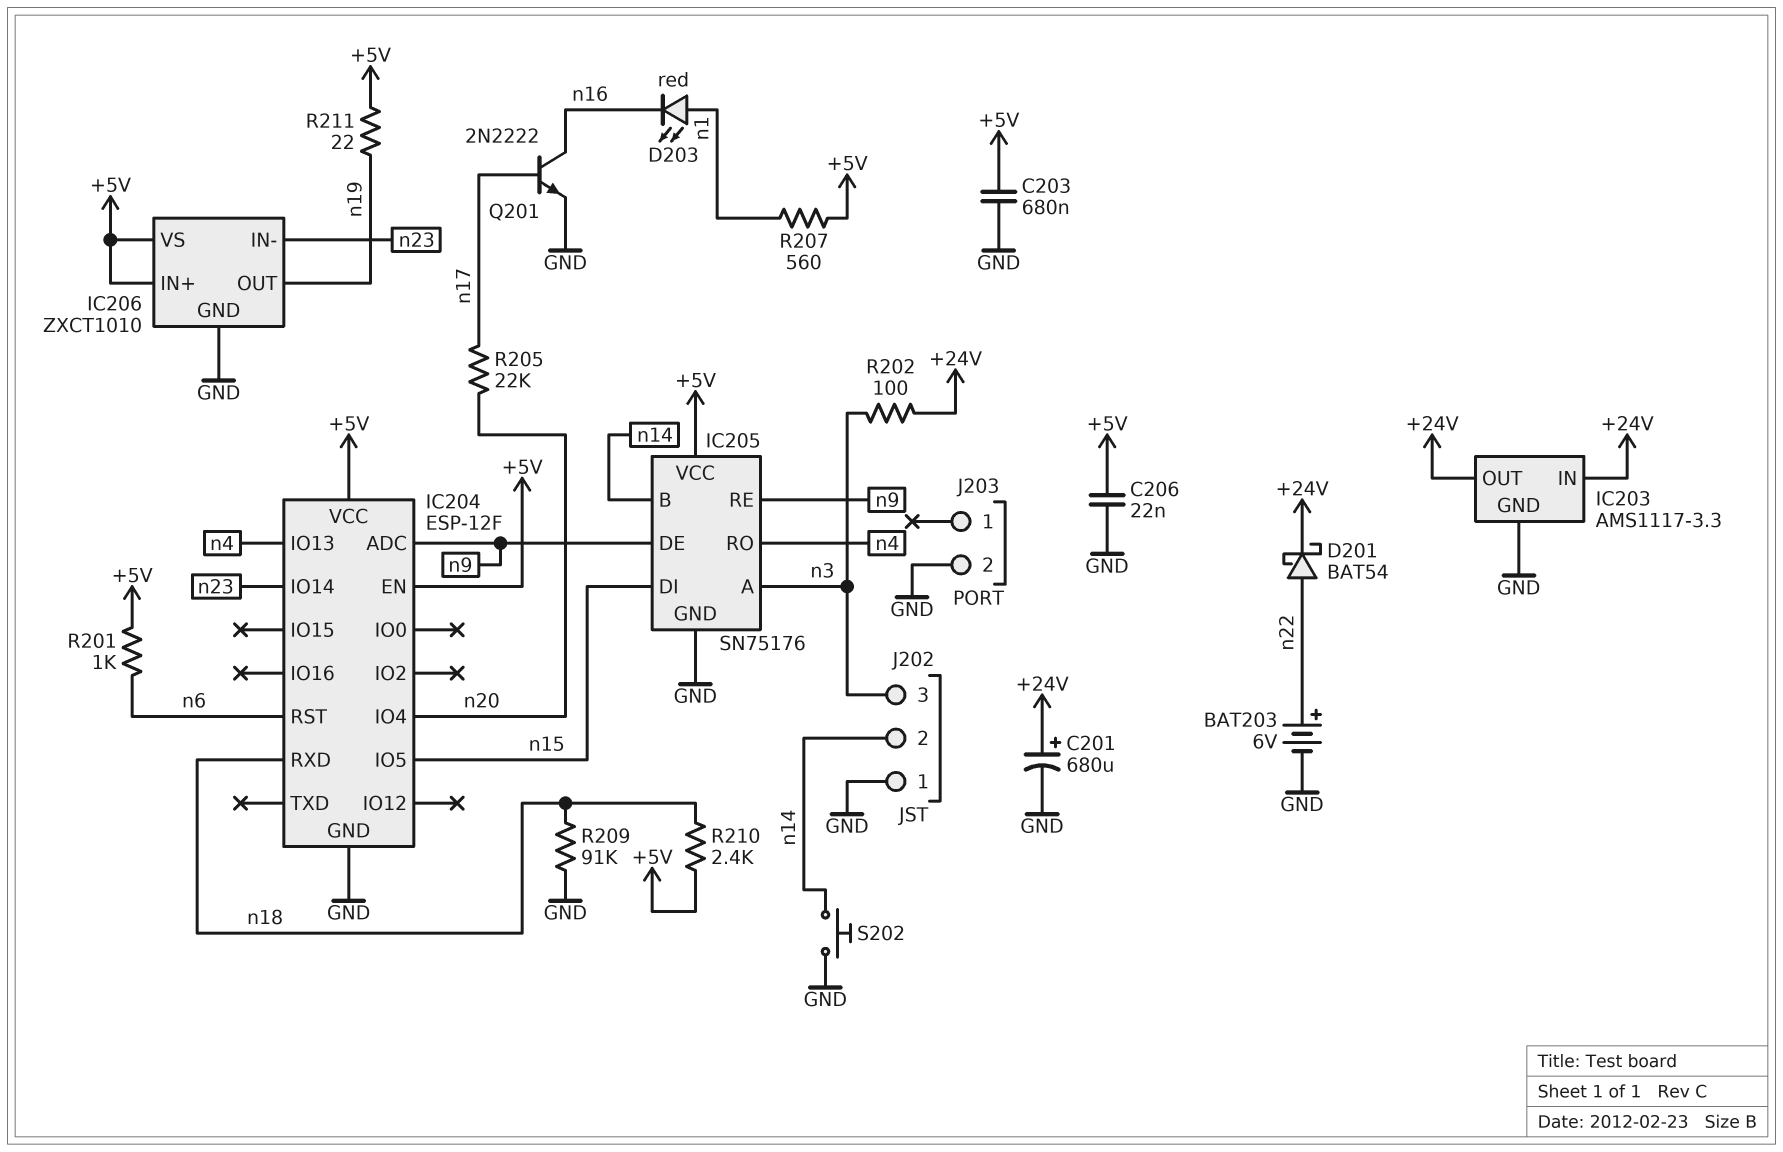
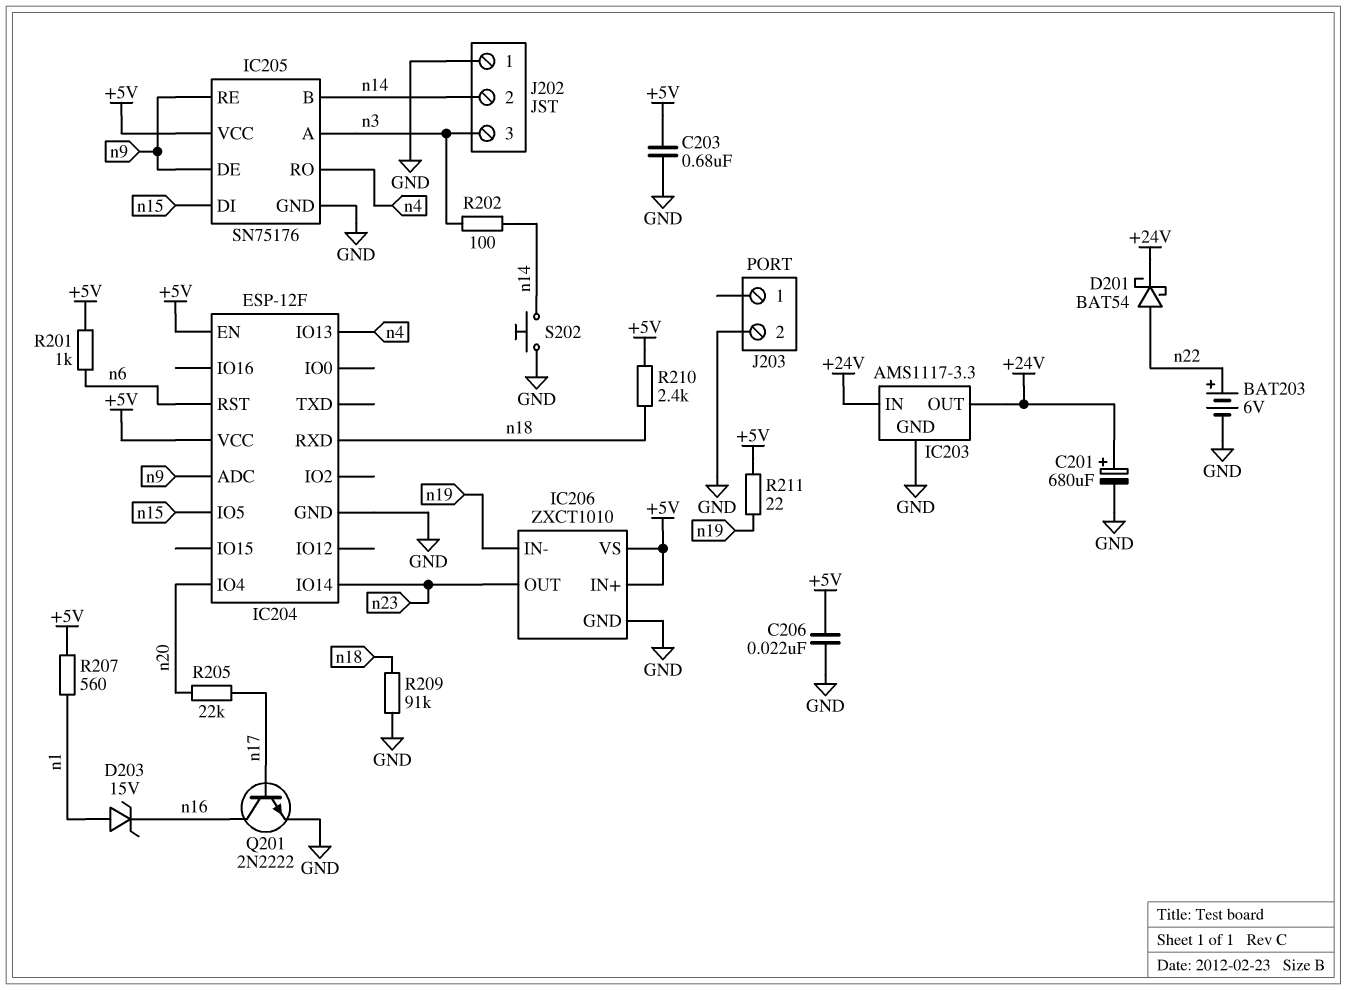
D203: LED red (A n1, K n16) -> zener 15V (A n1, K n16)
IC206 pin IN-: n23 -> n19
IC206 pin OUT: n19 -> n23
R202: 100 (+24V, n3) -> 100 (n3, n14)

